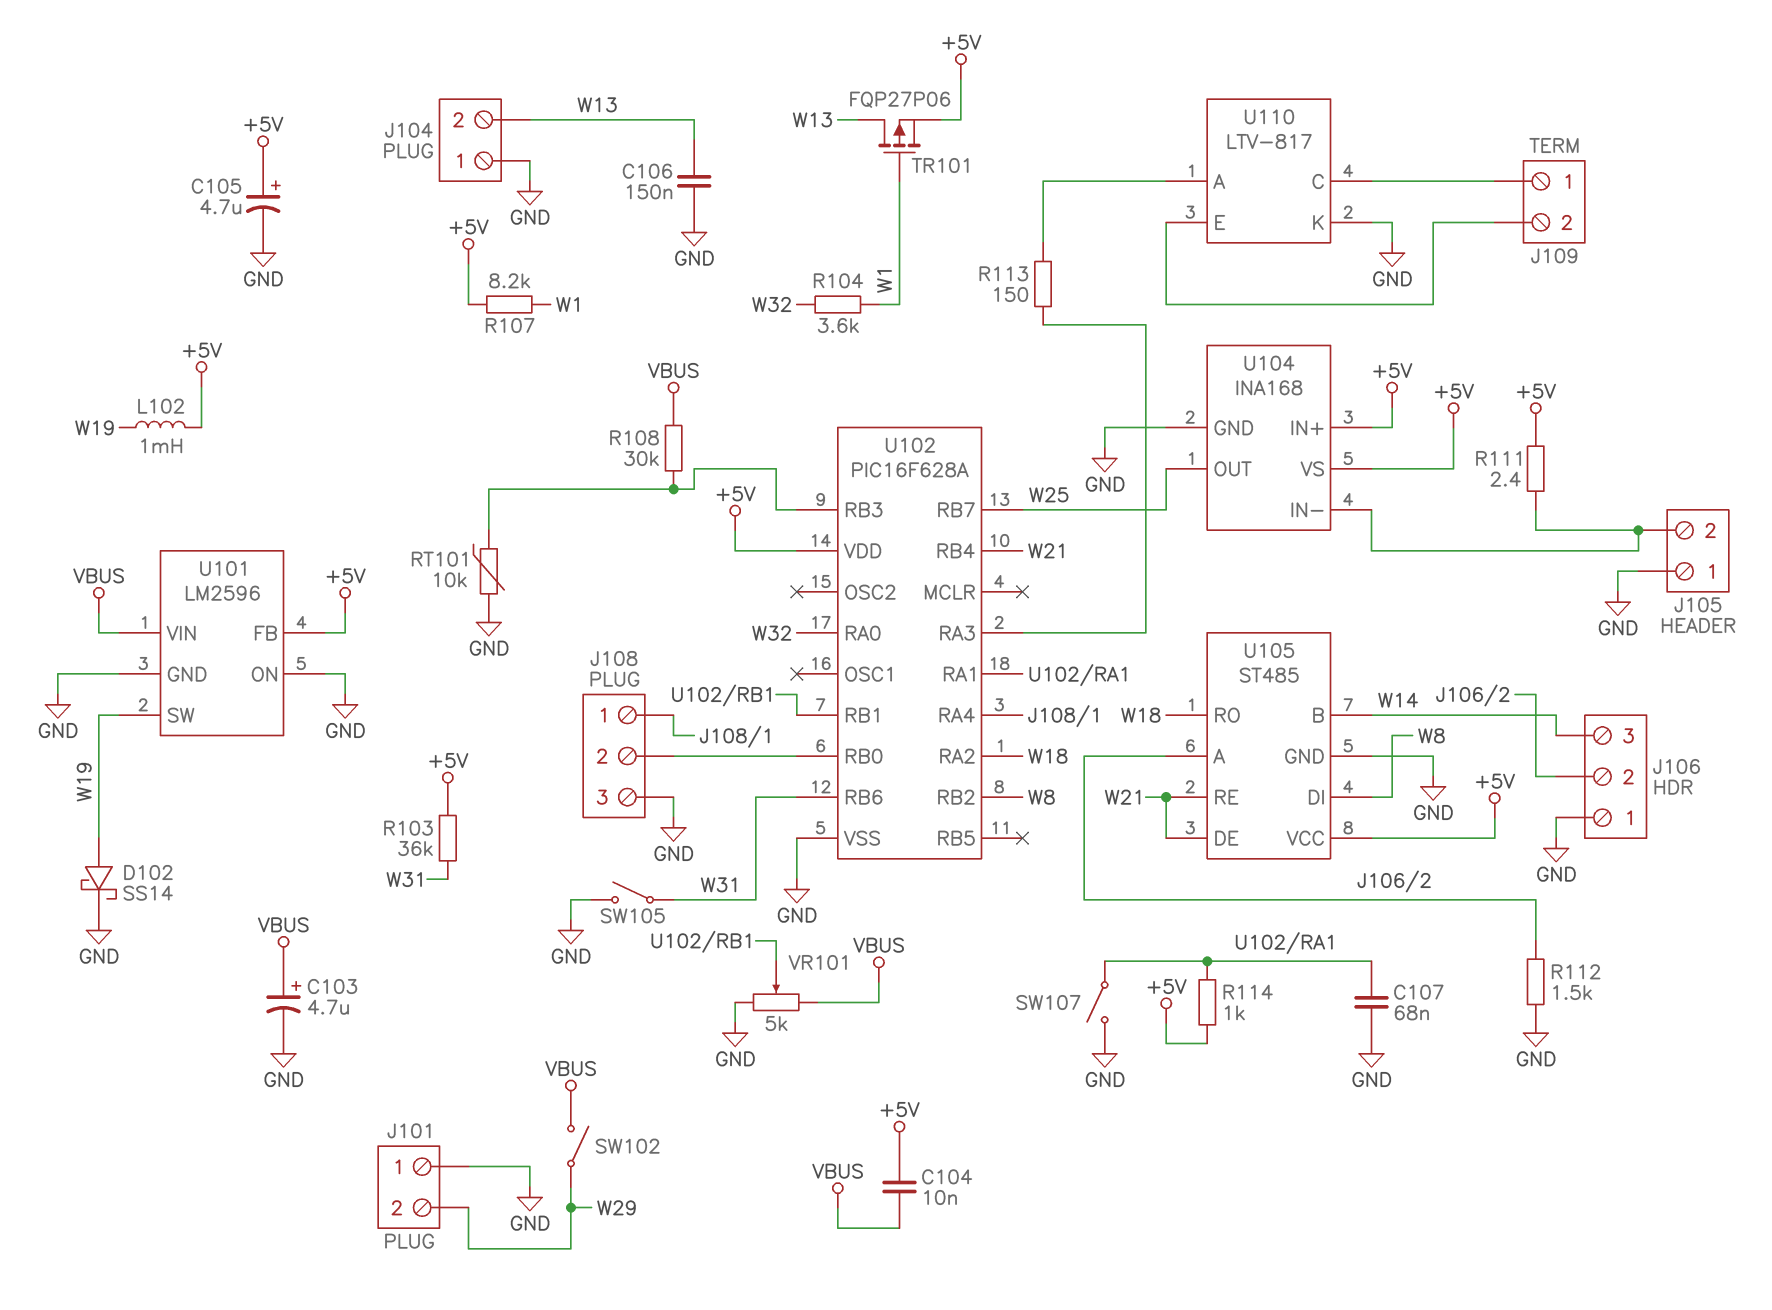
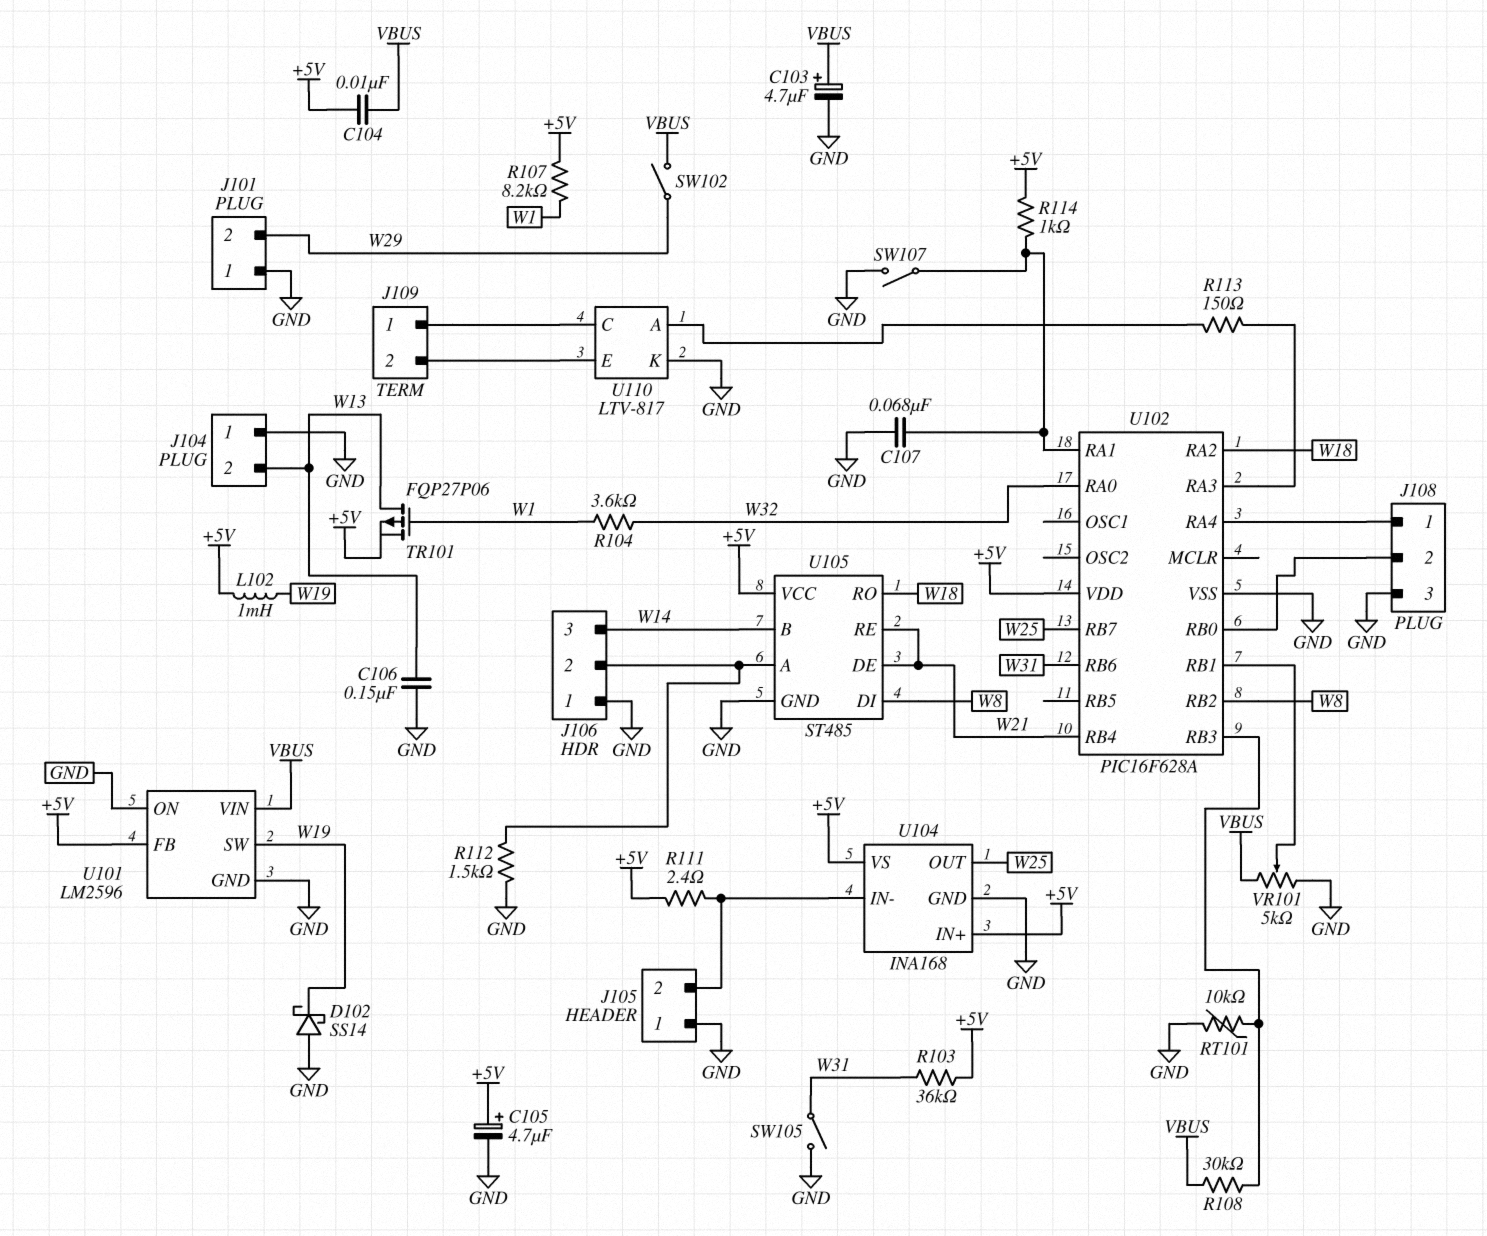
D102: schottky SS14 (A W19, K GND) -> schottky SS14 (A GND, K W19)

